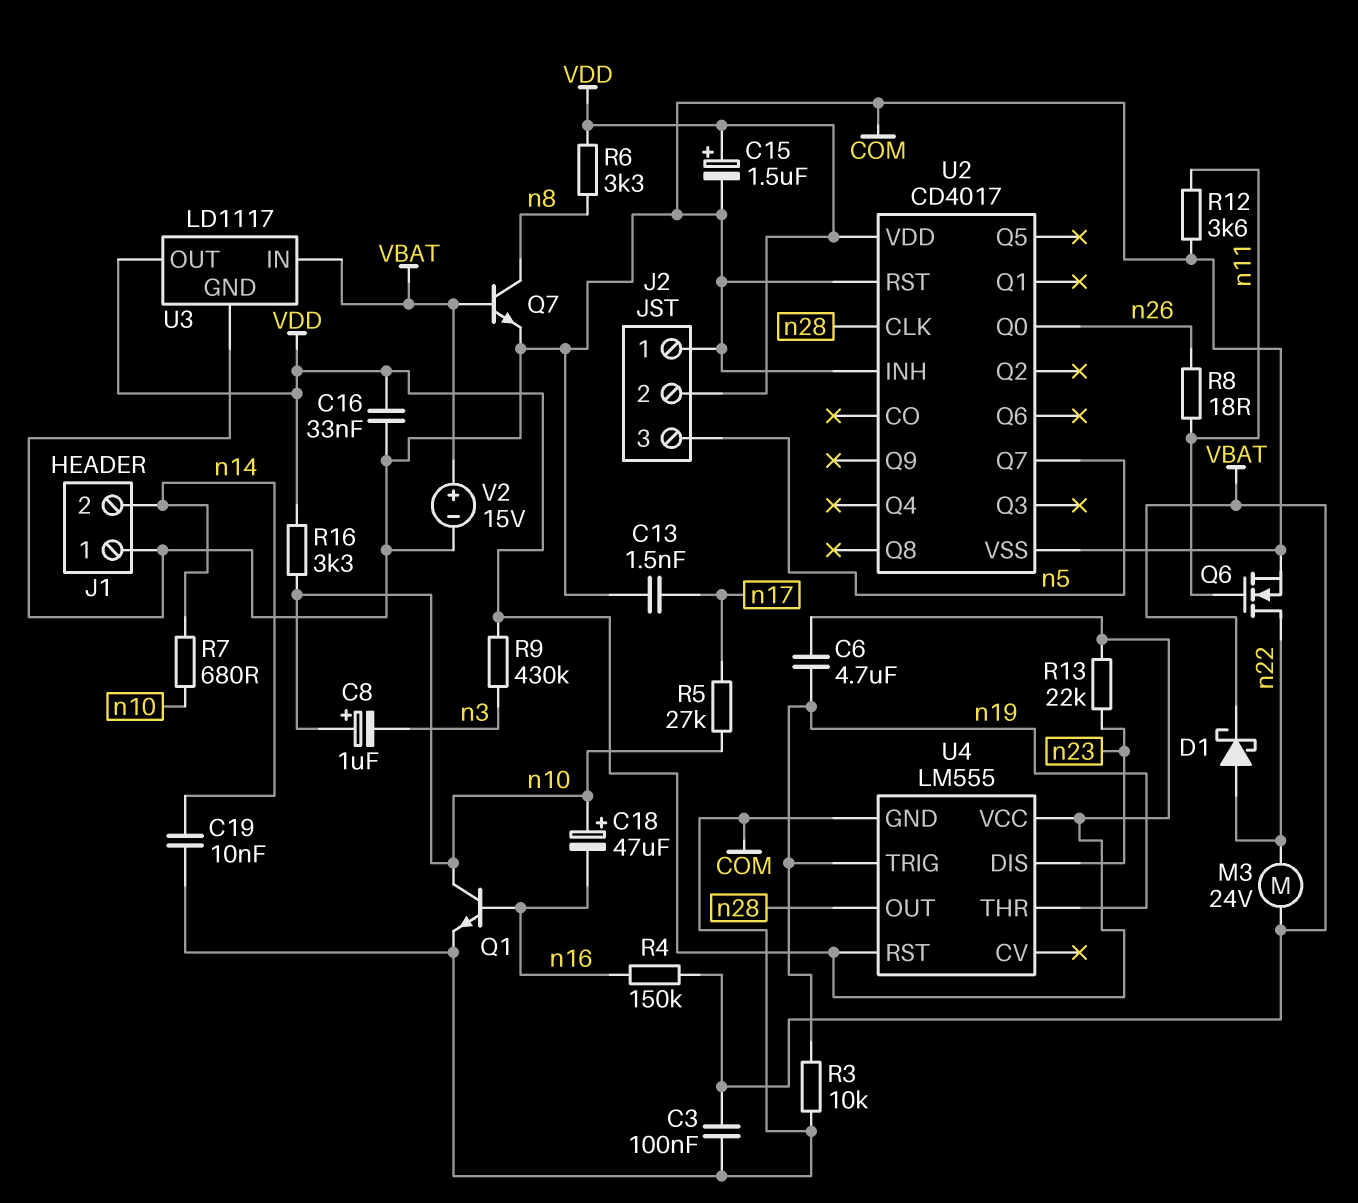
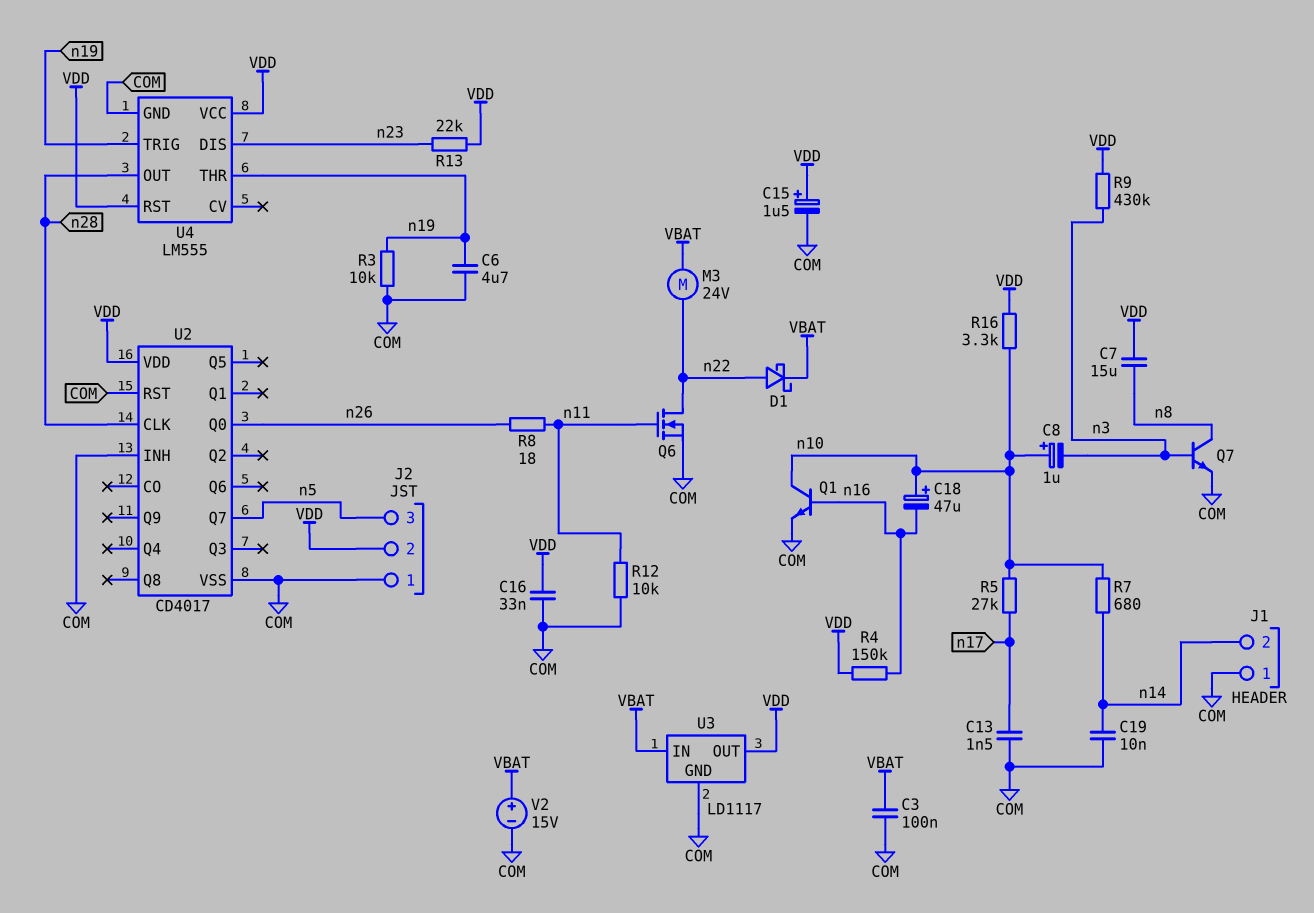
C6: 4.7uF (VDD, n19) -> 4.7uF (COM, n19)
C7: none -> 15uF (VDD, n8)
Q7: NPN (B VBAT, C n8, E COM) -> NPN (B n3, C n8, E COM)
R4: 150k (VBAT, n16) -> 150k (VDD, n16)
R6: 3.3k (VDD, n8) -> none
R12: 3.6k (COM, n11) -> 10k (COM, n11)

